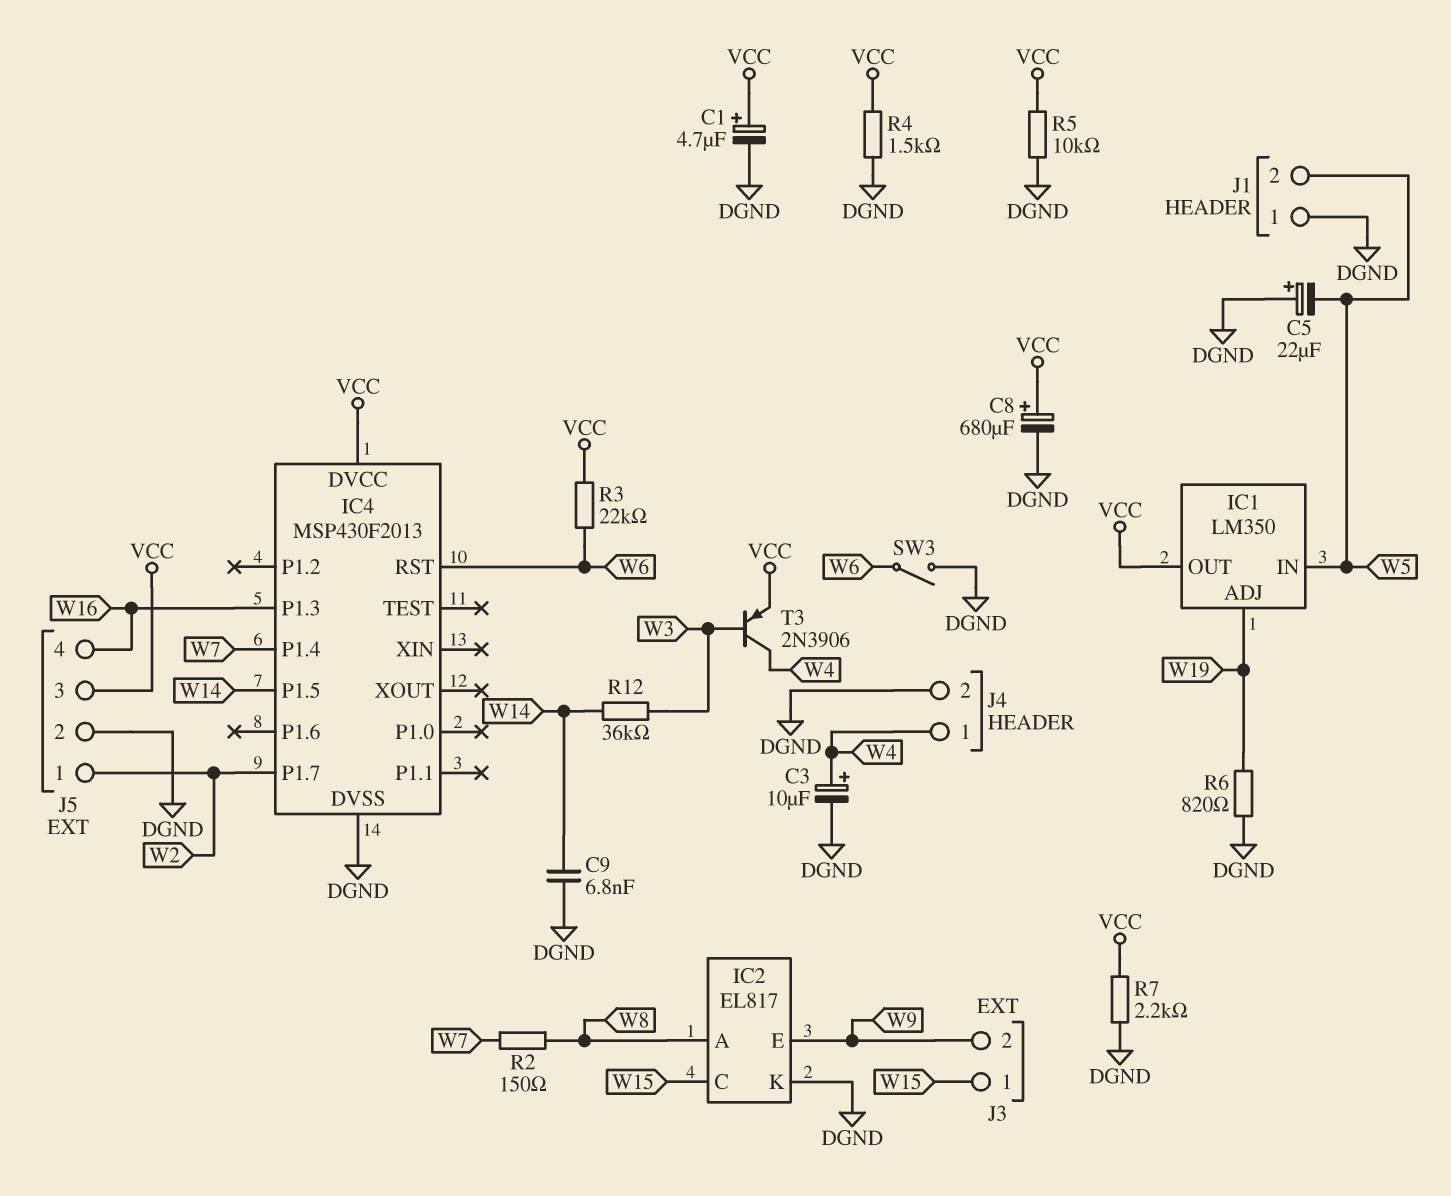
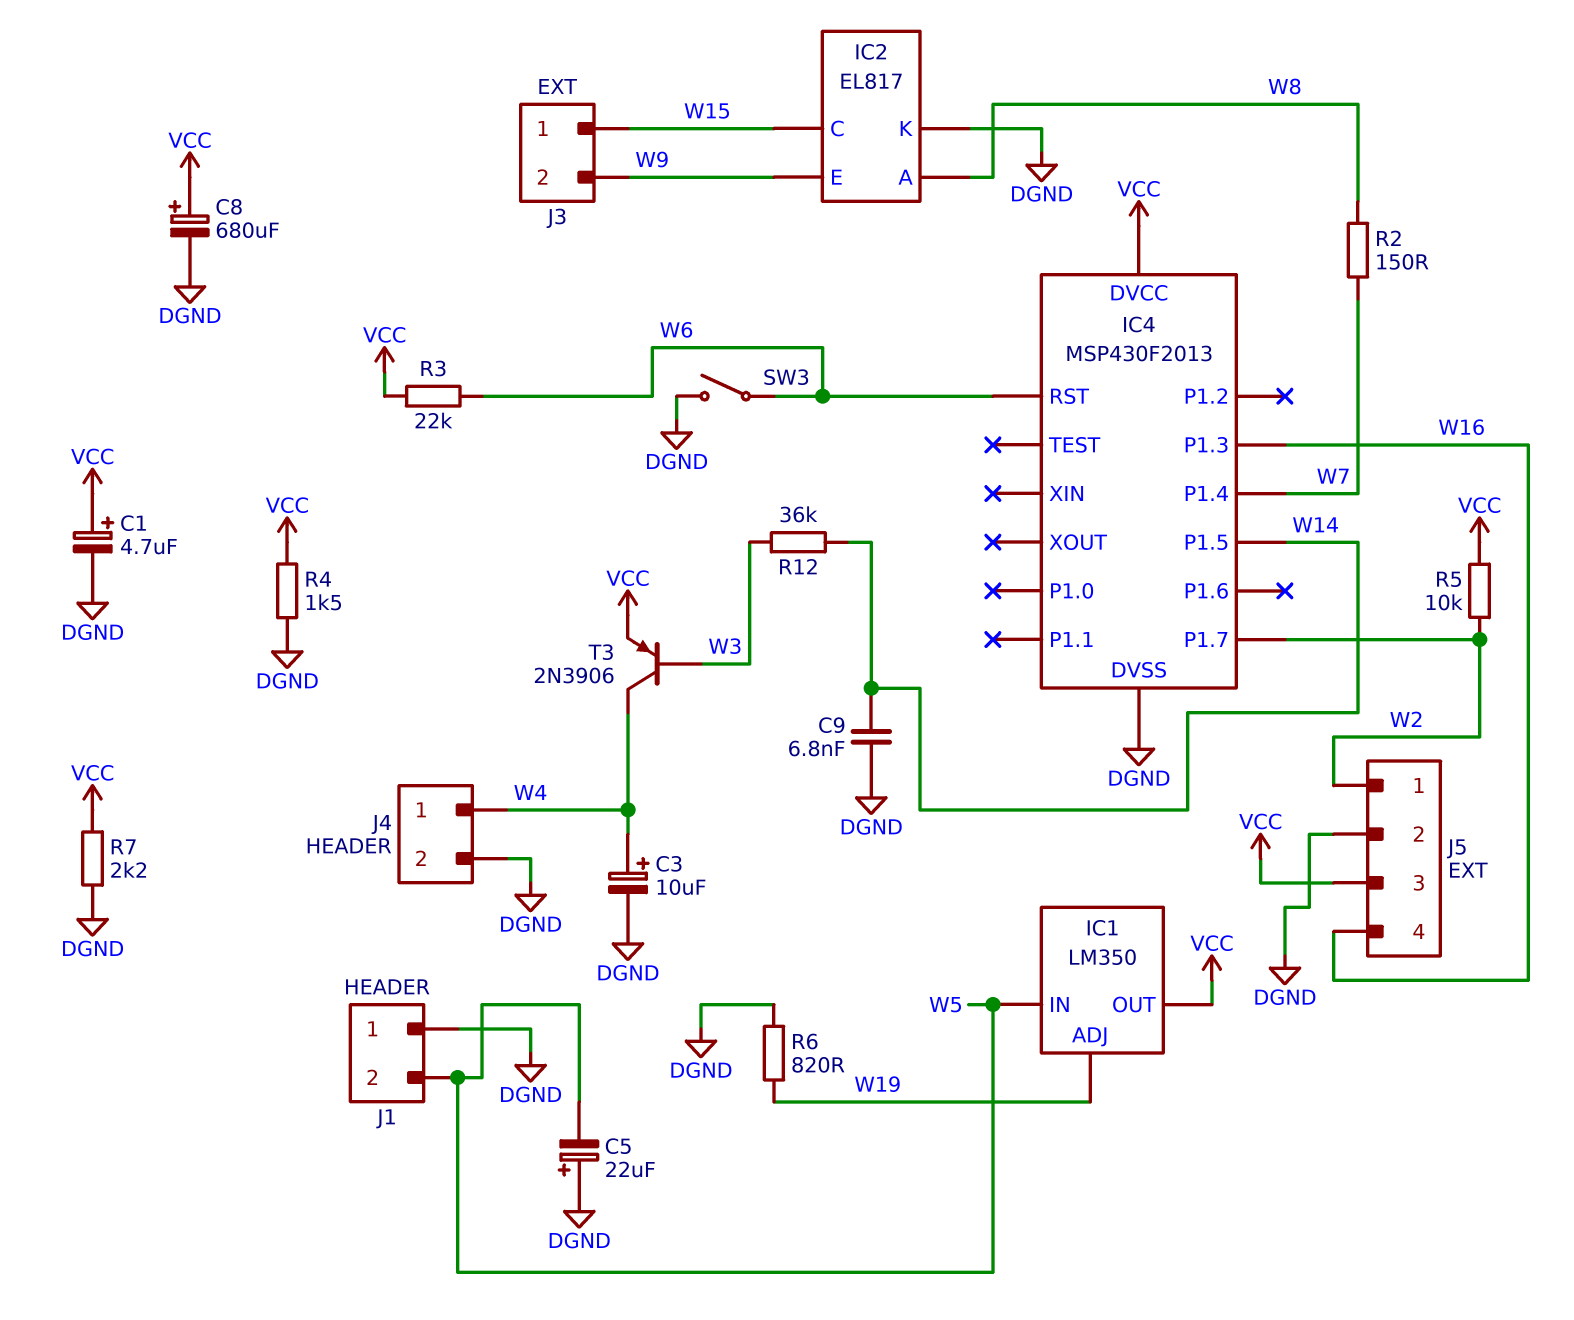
R5: 10k (DGND, VCC) -> 10k (VCC, W2)

